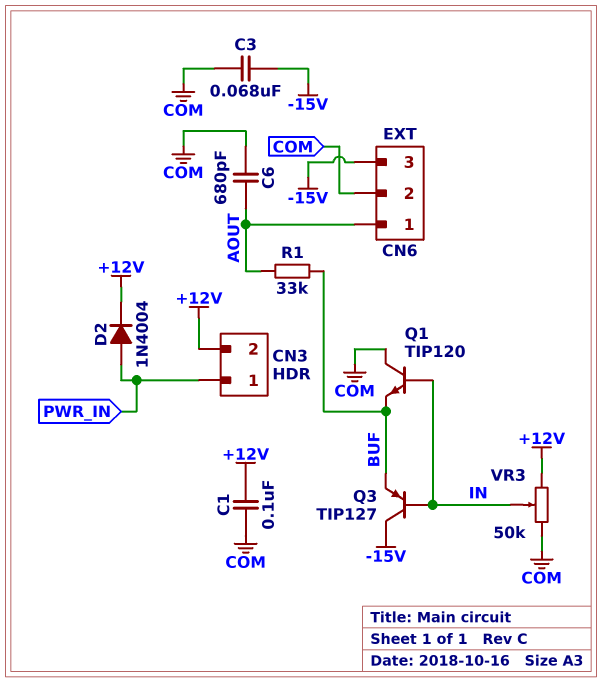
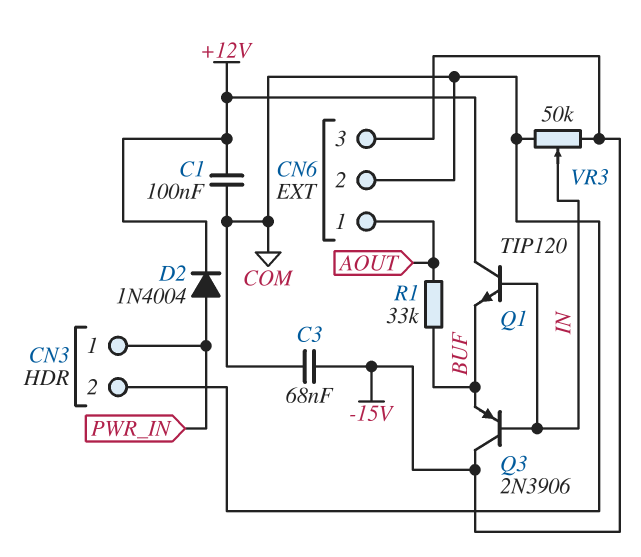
C6: 680pF (AOUT, COM) -> none
CN3 pin 2: +12V -> COM
Q1: NPN TIP120 (B IN, C COM, E BUF) -> NPN TIP120 (B IN, C +12V, E BUF)
Q3: PNP TIP127 (B IN, C -15V, E BUF) -> PNP 2N3906 (B IN, C -15V, E BUF)
VR3: 50k (+12V, COM, wiper IN) -> 50k (-15V, COM, wiper IN)

